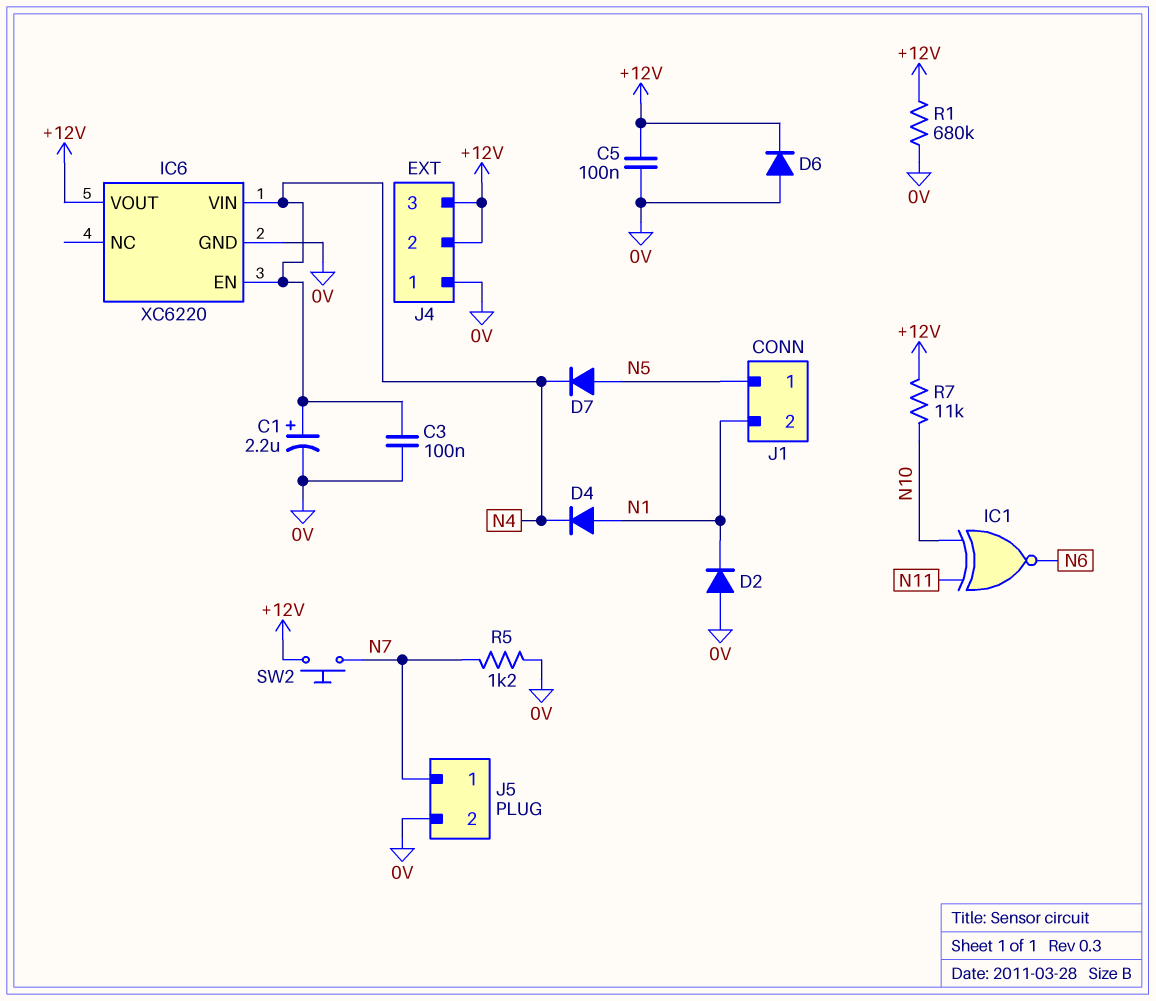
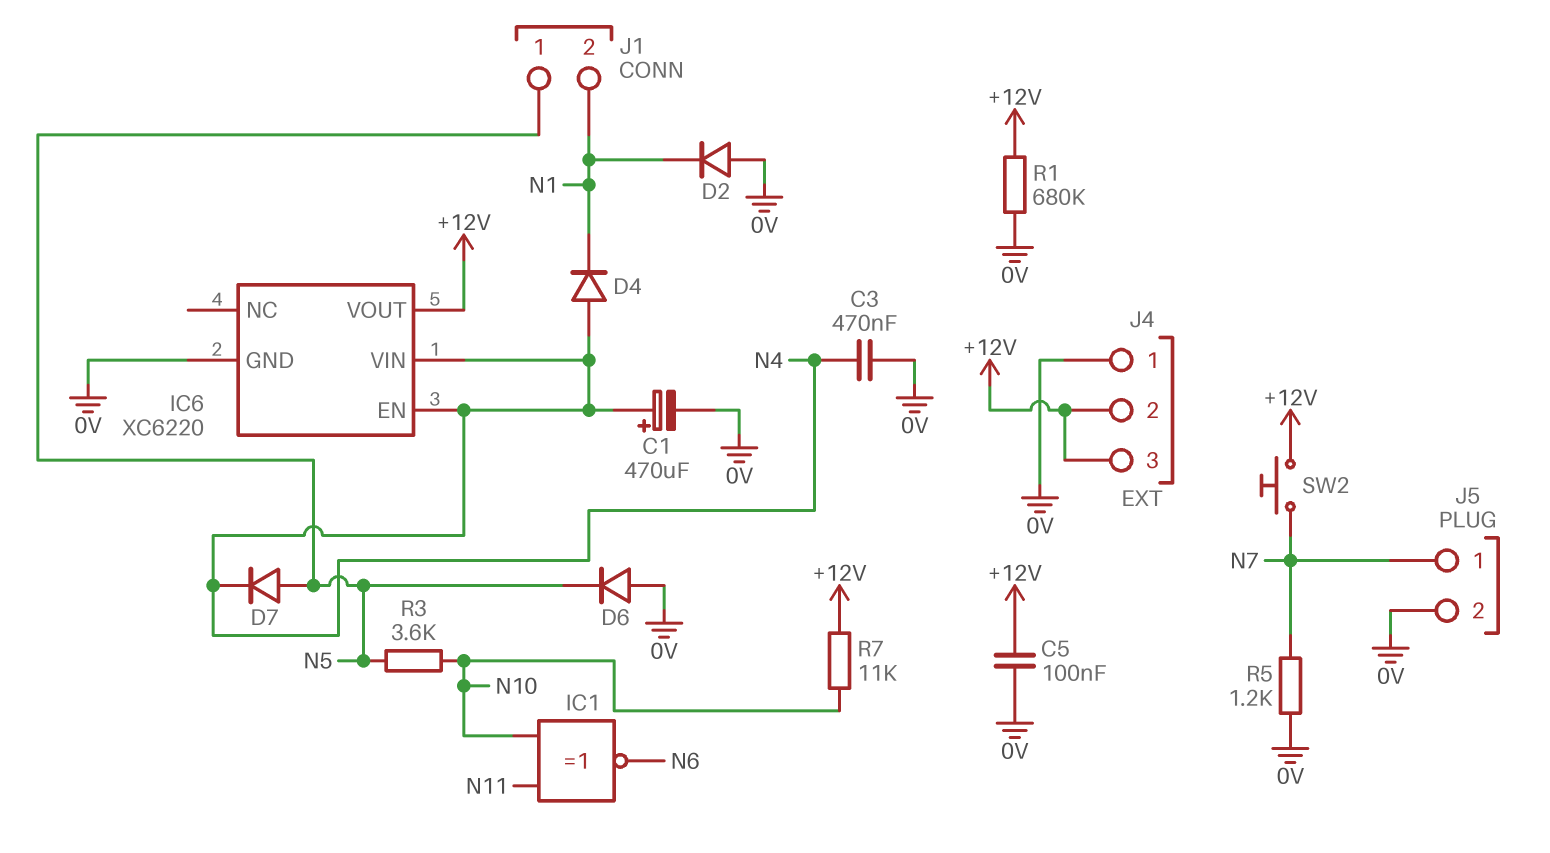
C1: 2.2uF (plus N4, minus 0V) -> 470uF (plus N4, minus 0V)
C3: 100nF (0V, N4) -> 470nF (0V, N4)
D4: diode (A N1, K N4) -> diode (A N4, K N1)
D6: diode (A 0V, K +12V) -> diode (A 0V, K N5)
R3: none -> 3.6k (N5, N10)

